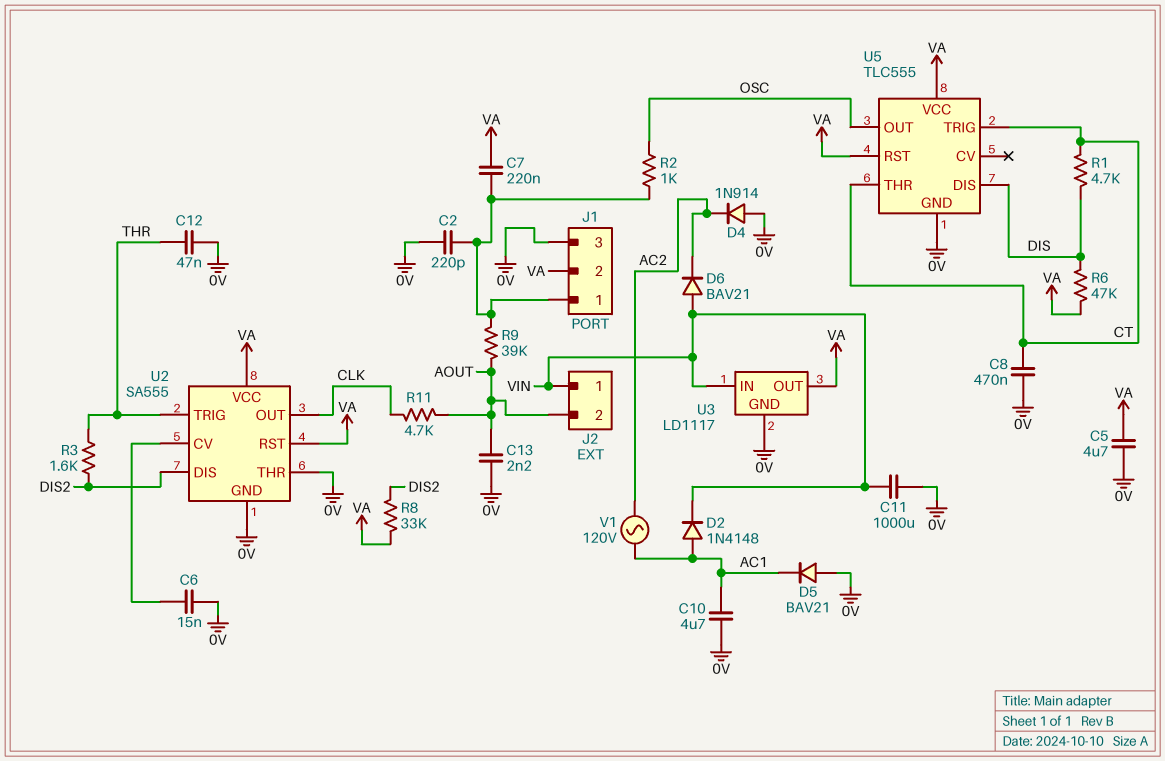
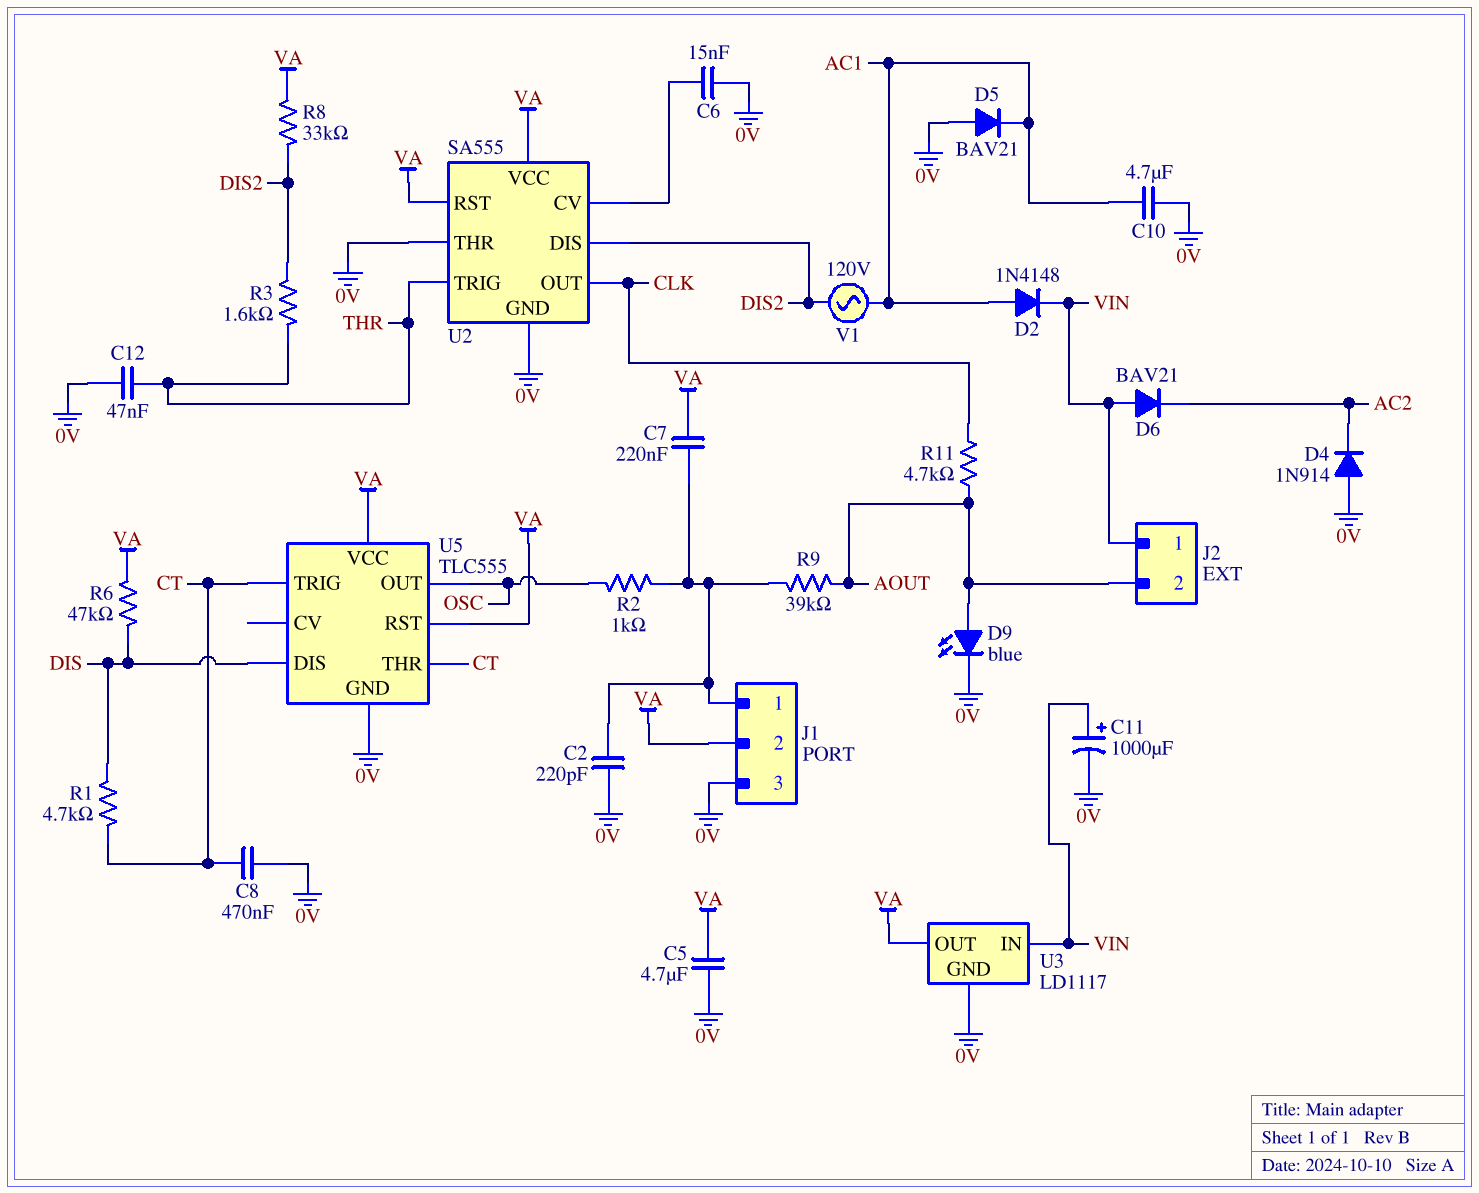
C11: 1000uF (0V, VIN) -> 1000uF (plus VIN, minus 0V)
C13: 2.2nF (0V, AOUT) -> none
D9: none -> LED blue (A AOUT, K 0V)
V1: AC 120V (AC1, AC2) -> AC 120V (AC1, DIS2)

